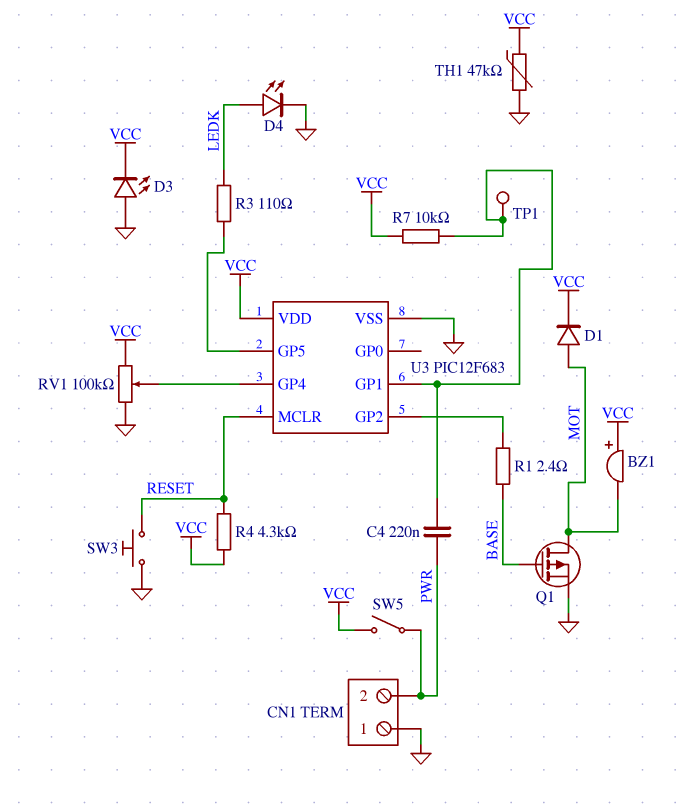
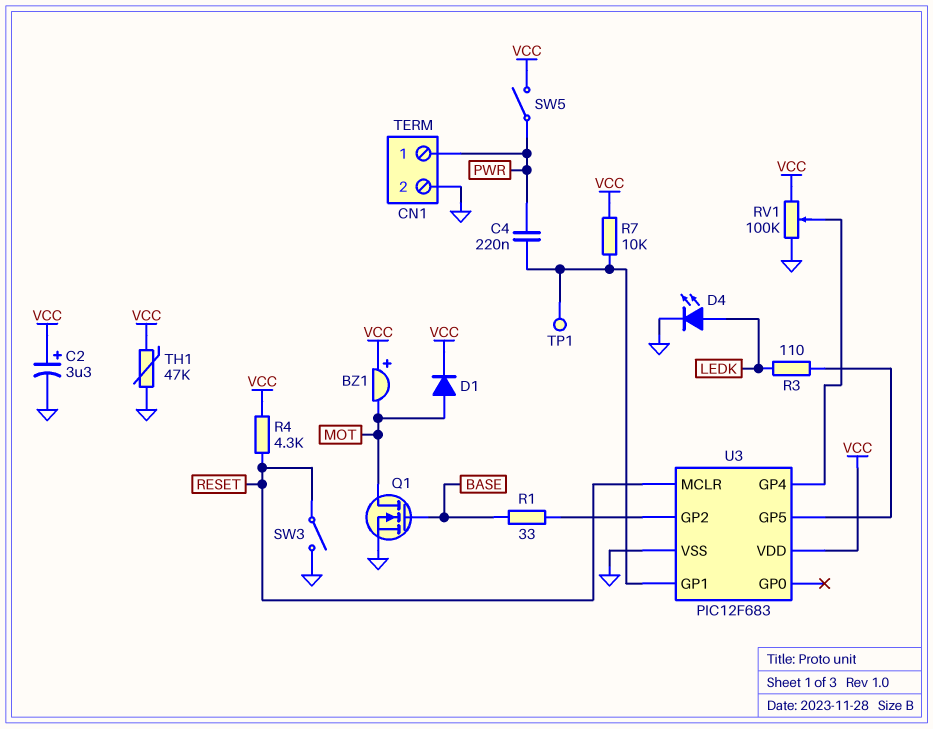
C2: none -> 3.3uF (plus VCC, minus GND)
CN1 pin 1: GND -> PWR
CN1 pin 2: PWR -> GND
D3: LED (A GND, K VCC) -> none
Q1: PMOS (G BASE, D MOT, S GND) -> NMOS (G BASE, D MOT, S GND)
R1: 2.4 (BASE, U3/GP2) -> 33 (BASE, U3/GP2)
SW3: button (GND, RESET) -> switch (GND, RESET)

